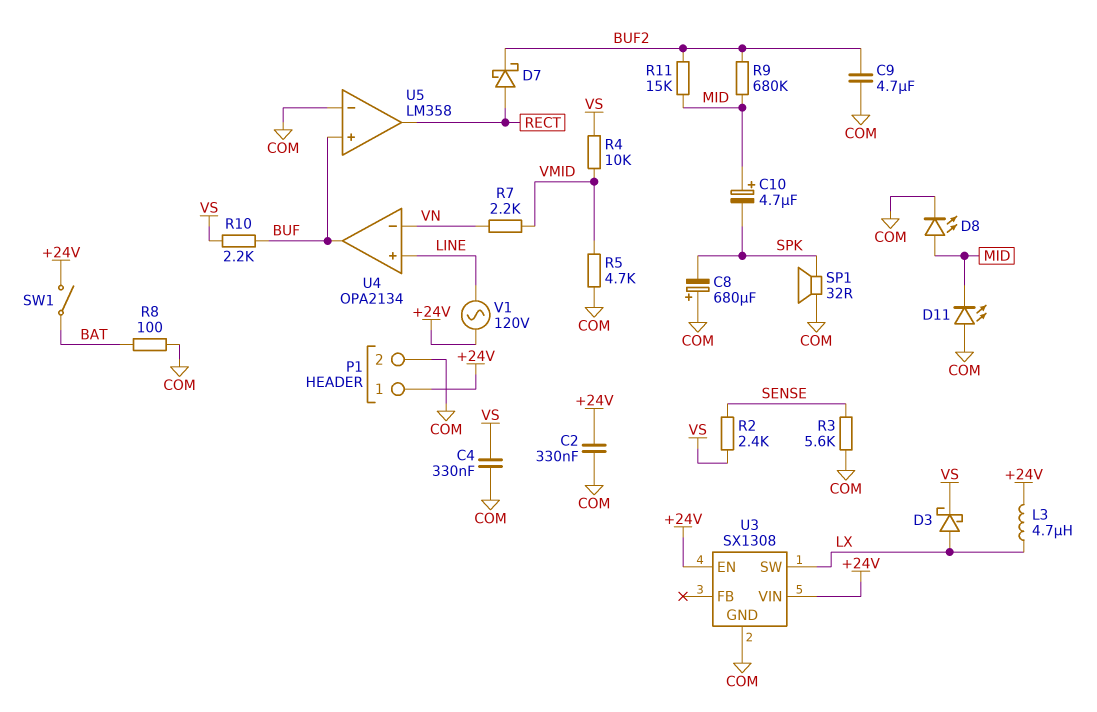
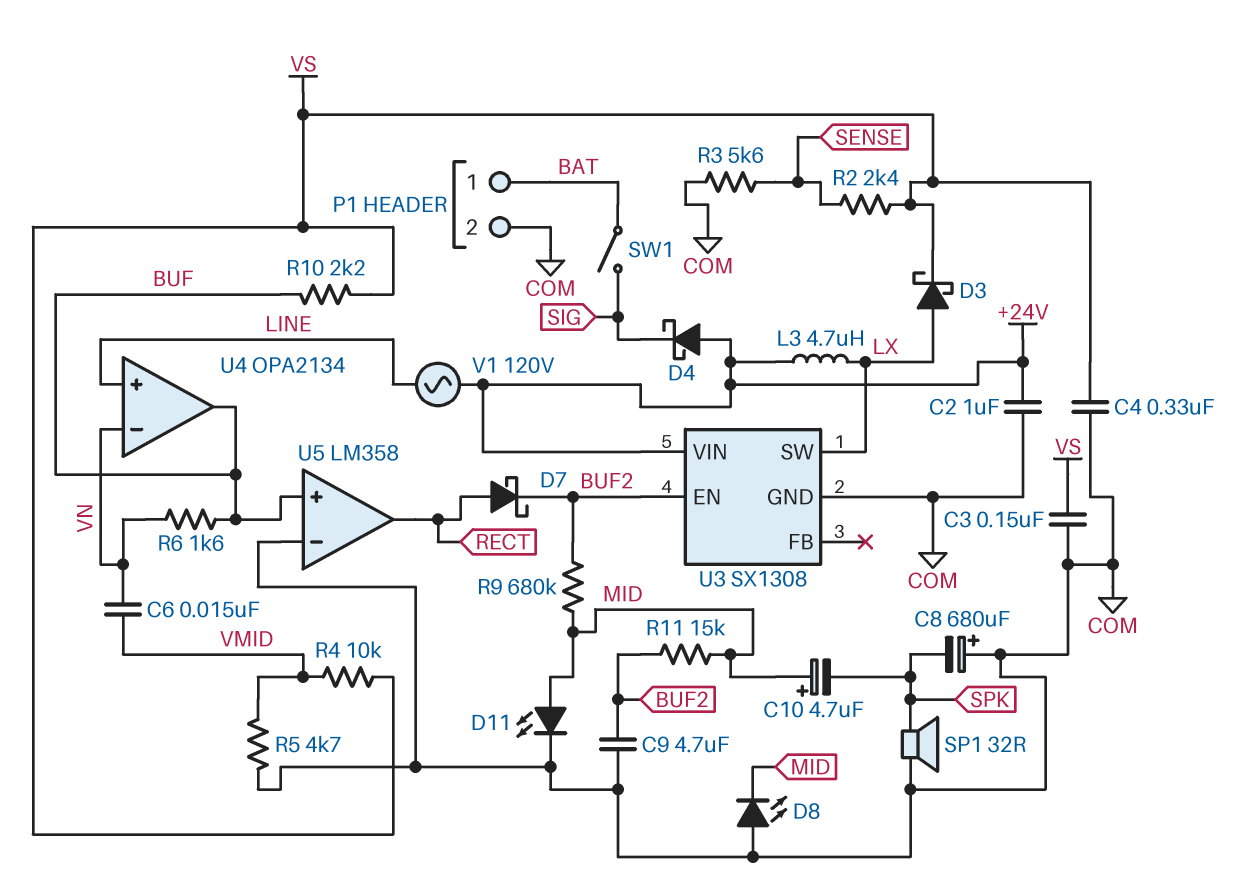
C2: 330nF (+24V, COM) -> 1uF (+24V, COM)
C3: none -> 150nF (COM, VS)
C6: none -> 15nF (VMID, VN)
D4: none -> schottky (A +24V, K SIG)
D8: LED (A MID, K COM) -> LED (A COM, K MID)
D11: LED (A COM, K MID) -> LED (A MID, K COM)
P1 pin 1: +24V -> BAT
R6: none -> 1.6k (BUF, VN)
R7: 2.2k (VMID, VN) -> none
R8: 100 (BAT, COM) -> none
SW1: switch (+24V, BAT) -> switch (BAT, SIG)
U3 pin EN: +24V -> BUF2

